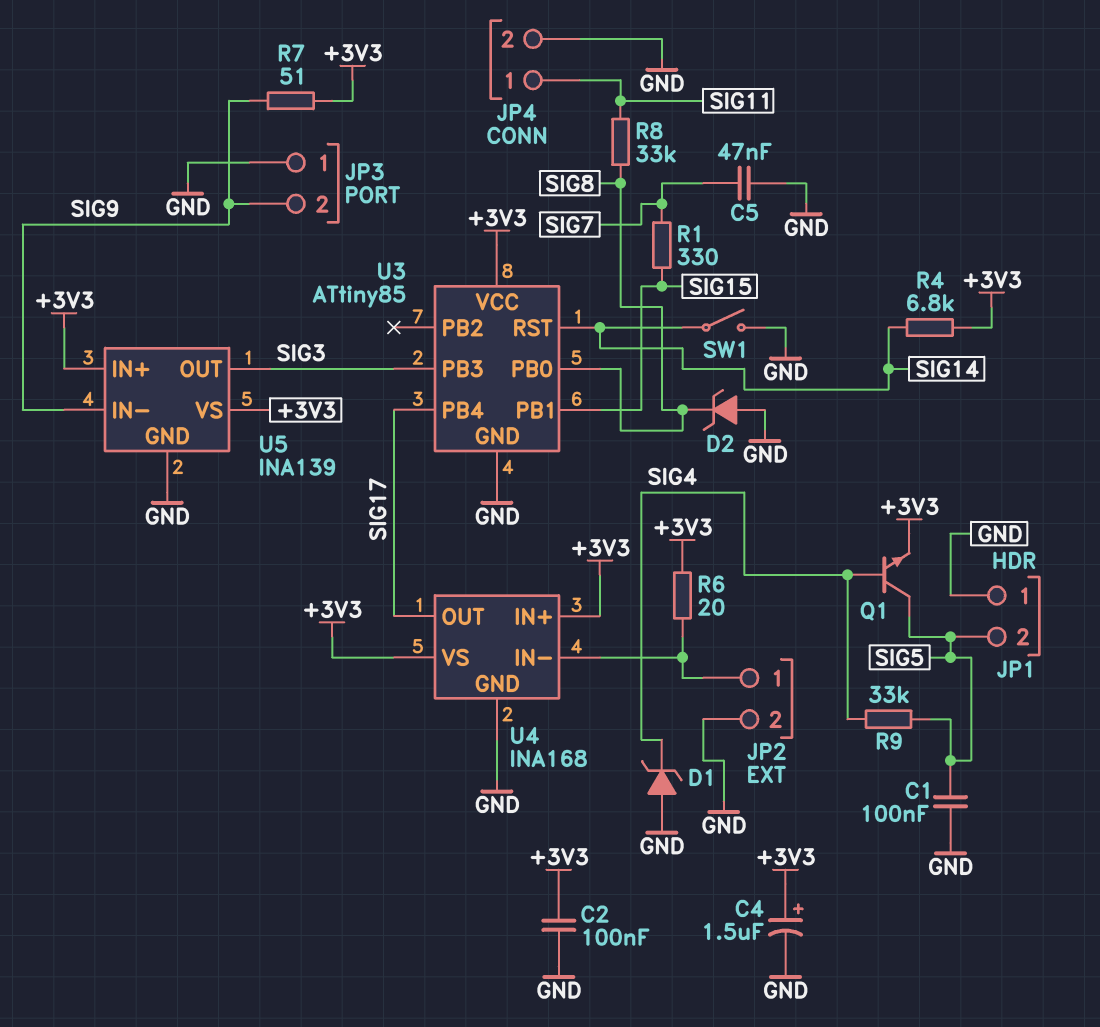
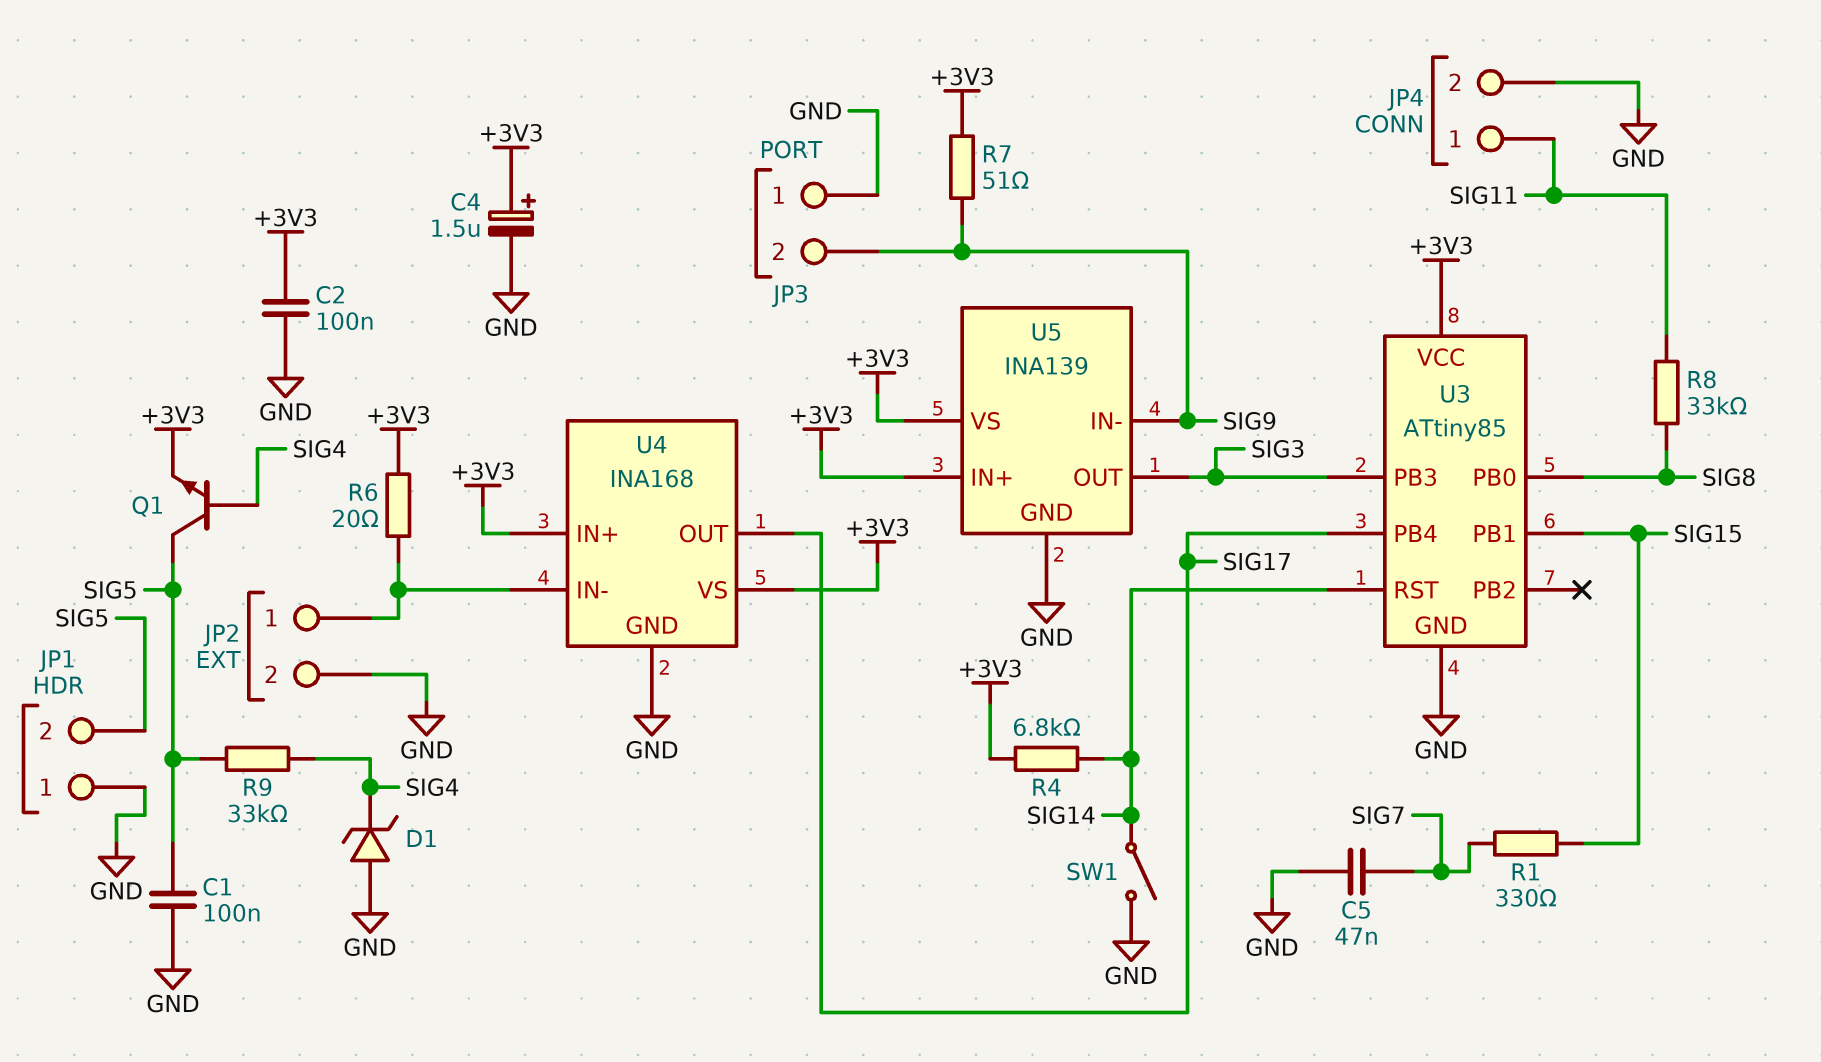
D2: zener (A GND, K SIG8) -> none

